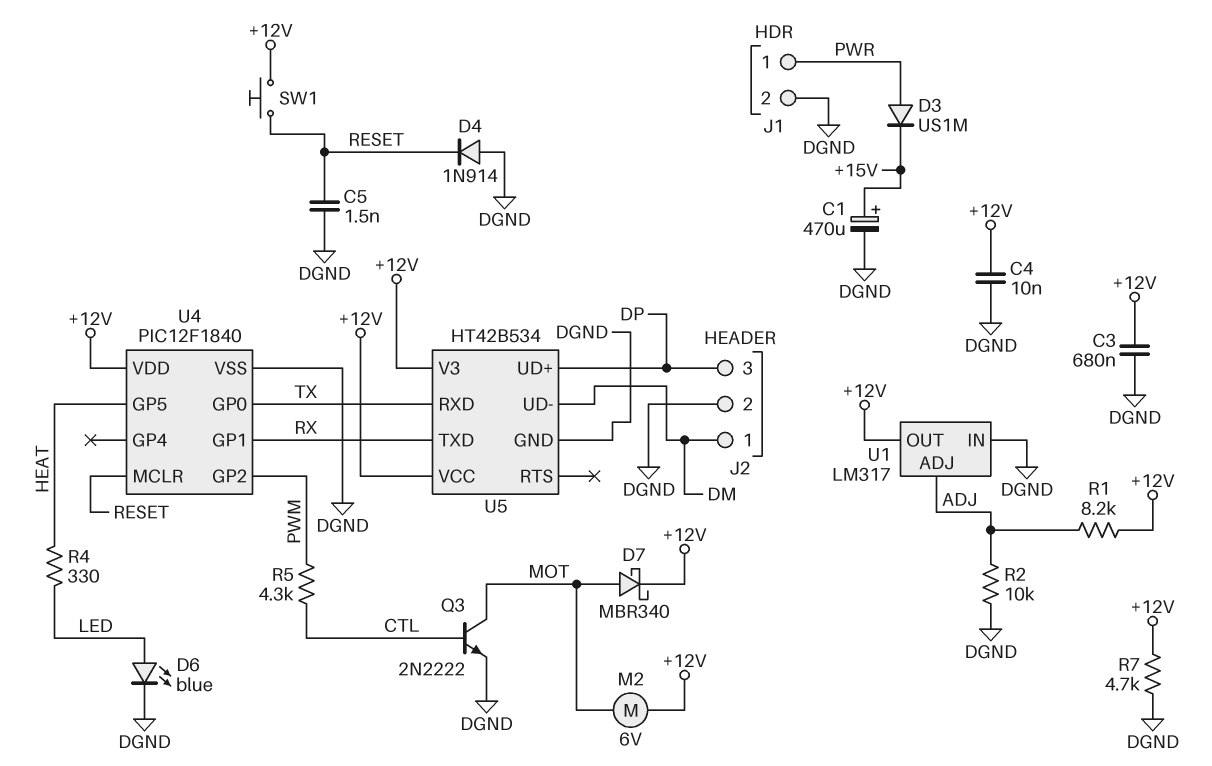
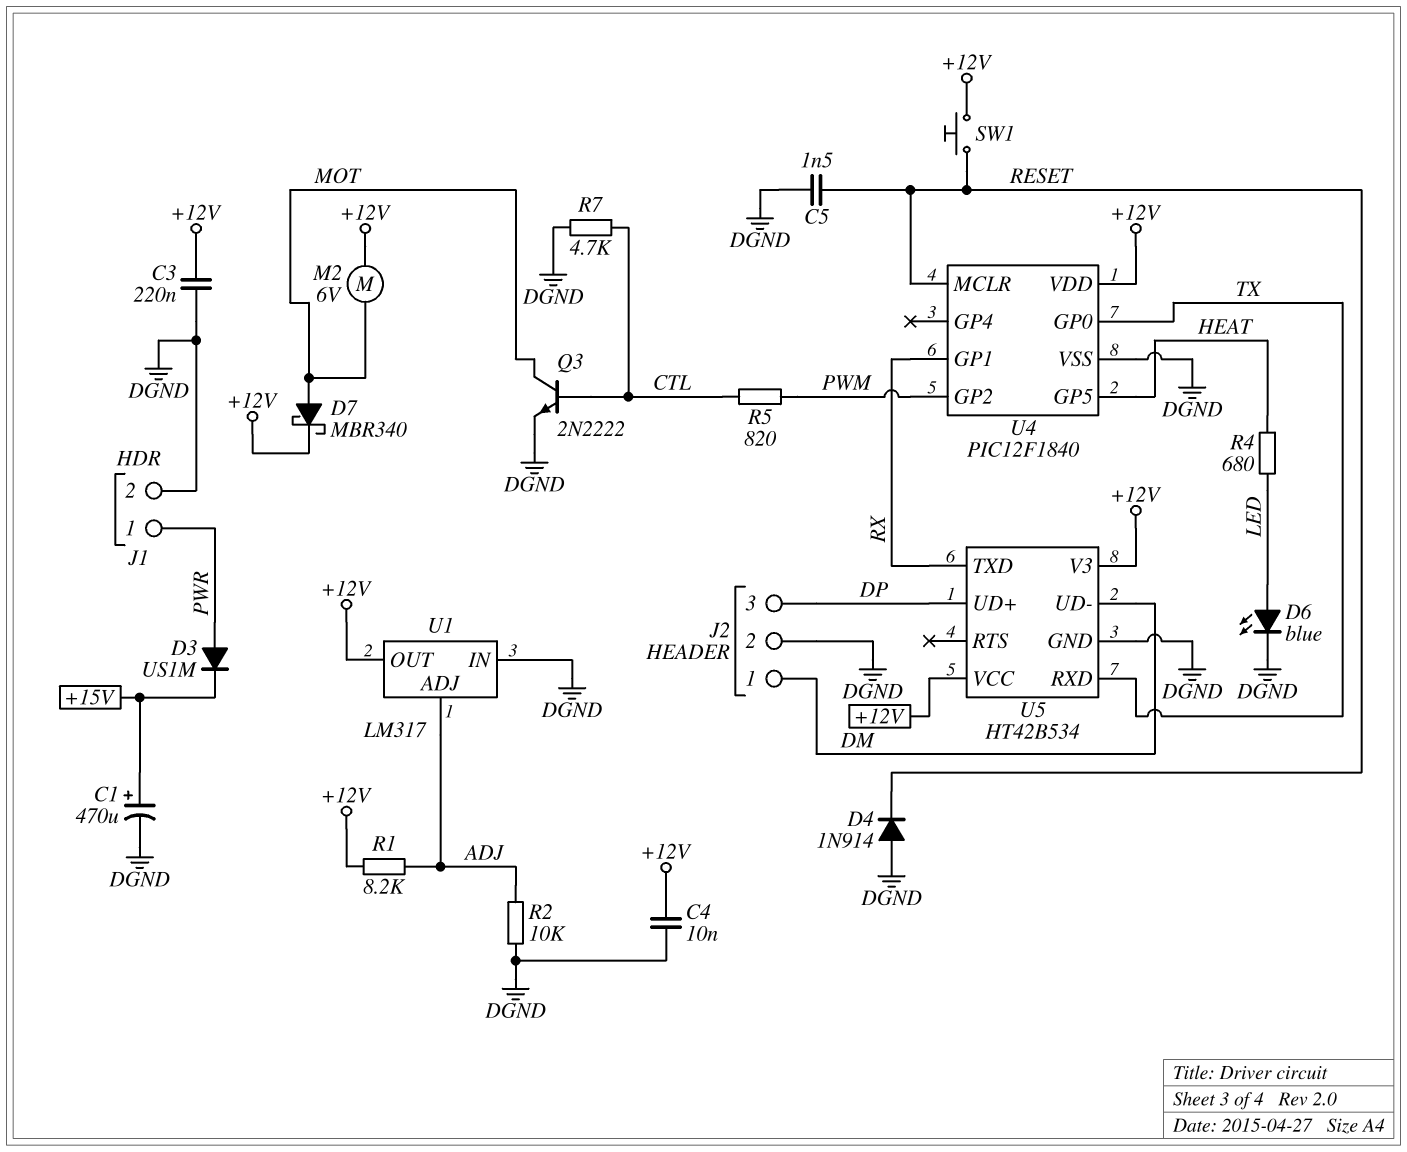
C3: 680nF (+12V, DGND) -> 220nF (+12V, DGND)
R4: 330 (HEAT, LED) -> 680 (HEAT, LED)
R5: 4.3k (CTL, PWM) -> 820 (CTL, PWM)
R7: 4.7k (+12V, DGND) -> 4.7k (CTL, DGND)

